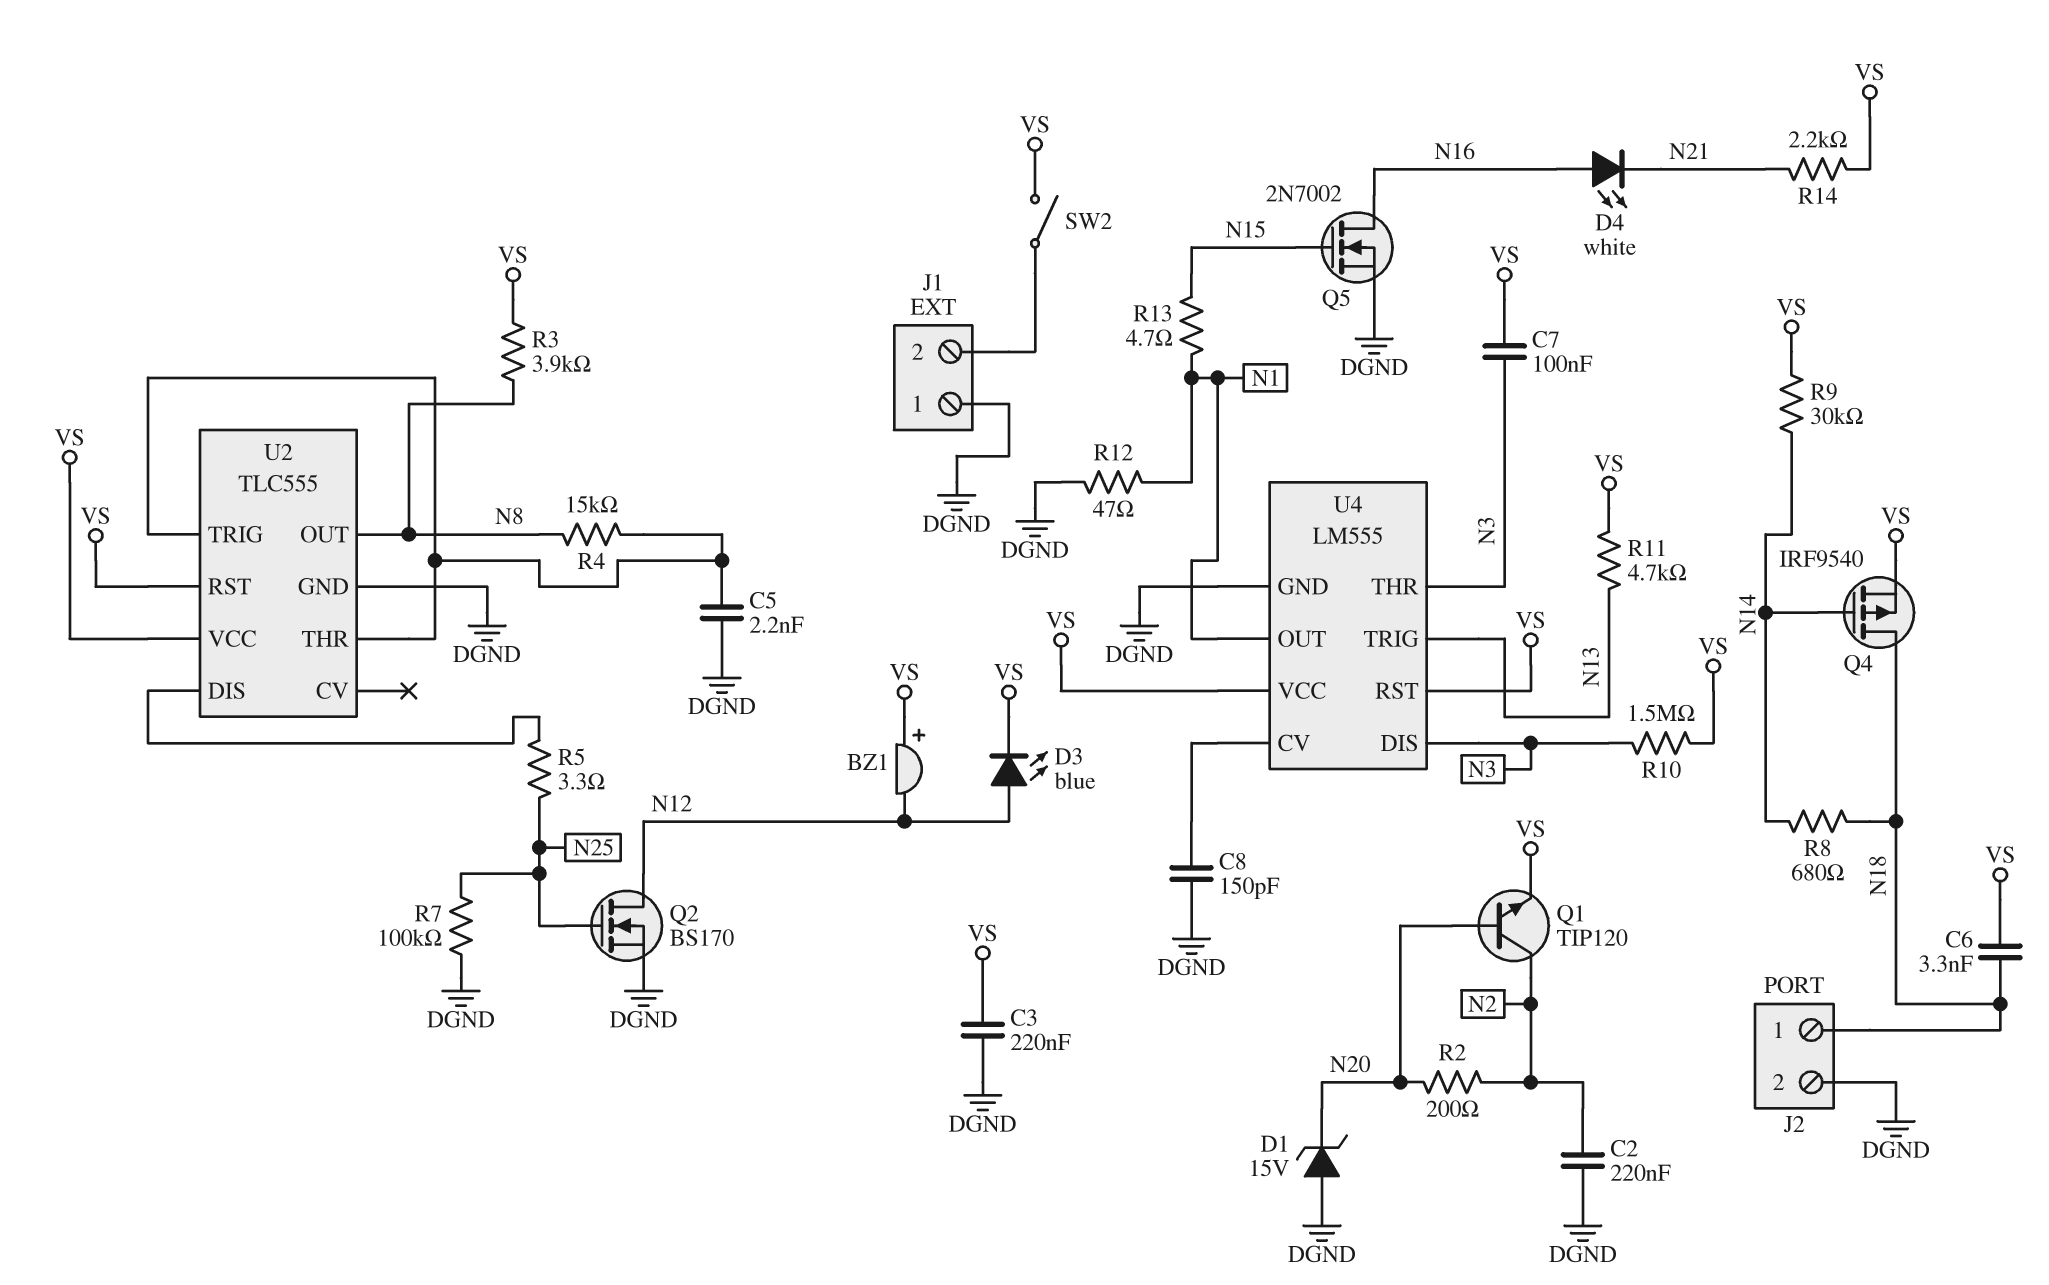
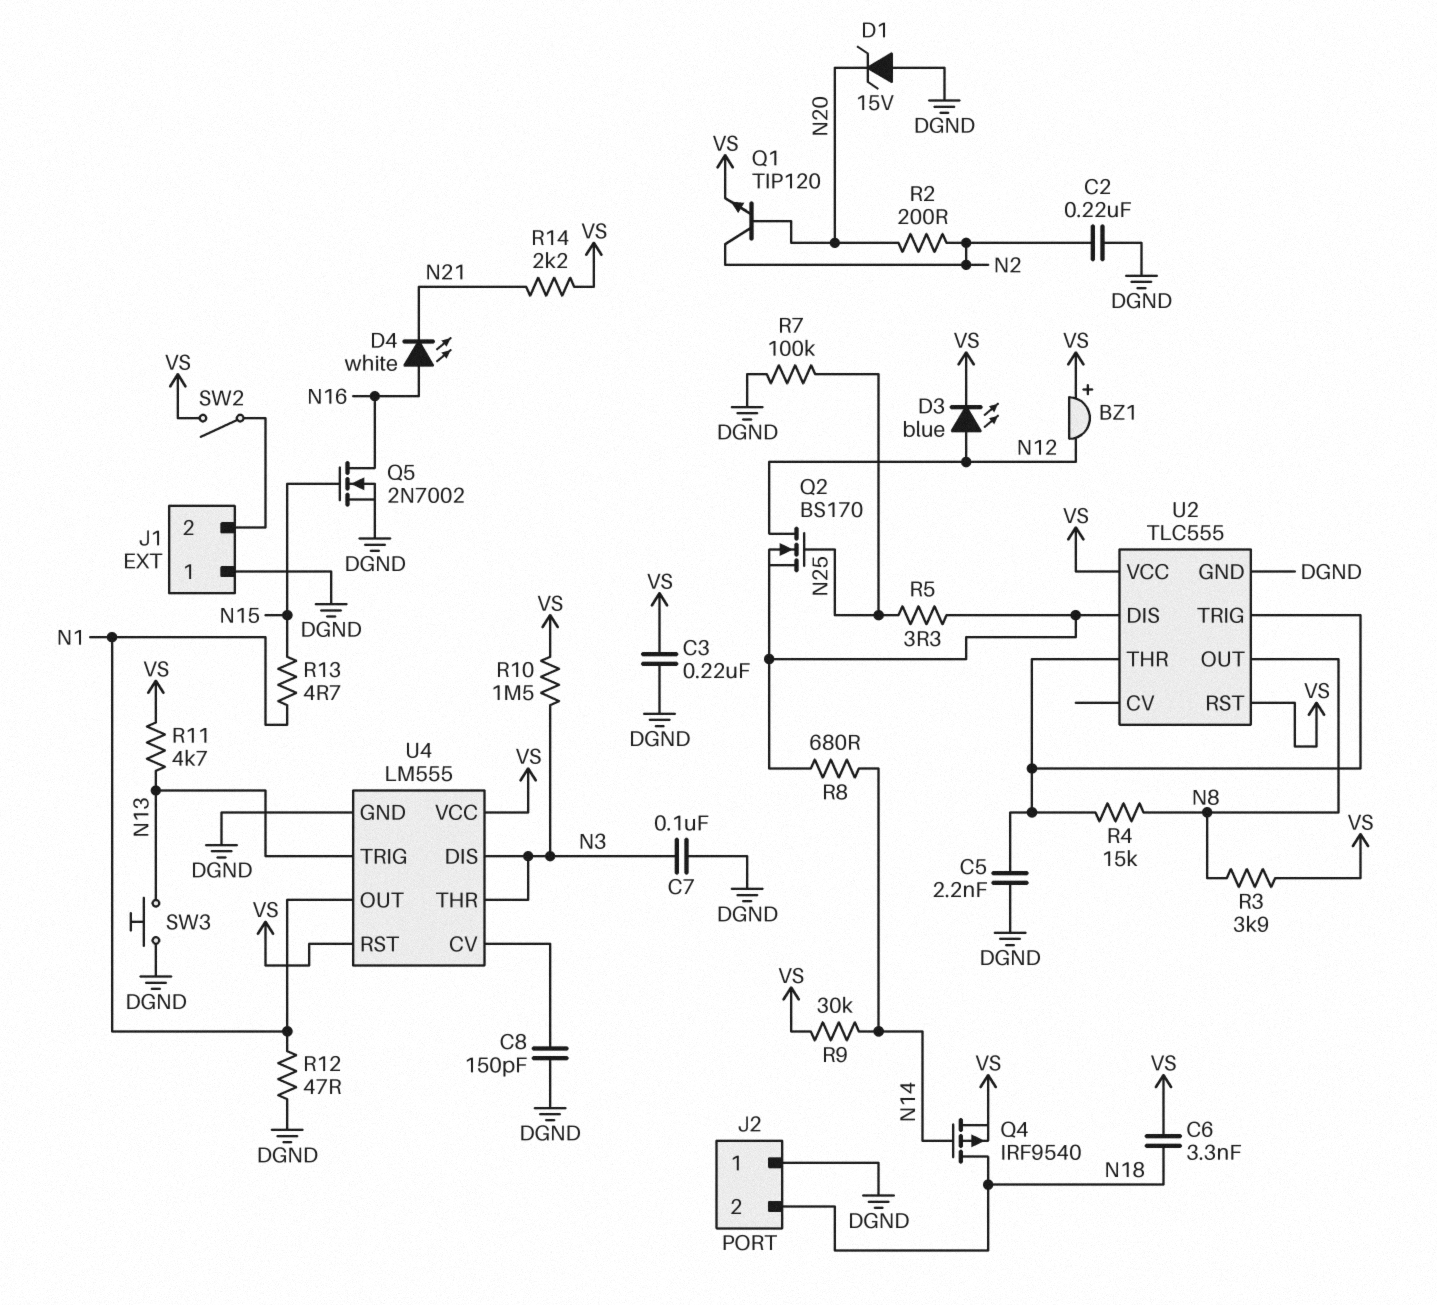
C7: 100nF (N3, VS) -> 100nF (DGND, N3)
J2 pin 1: N18 -> DGND
J2 pin 2: DGND -> N18
Q2: NMOS BS170 (G N25, D N12, S DGND) -> NMOS BS170 (G N25, D N12, S U2/DIS)
R8: 680 (N14, N18) -> 680 (N14, U2/DIS)
SW3: none -> button (DGND, N13)

